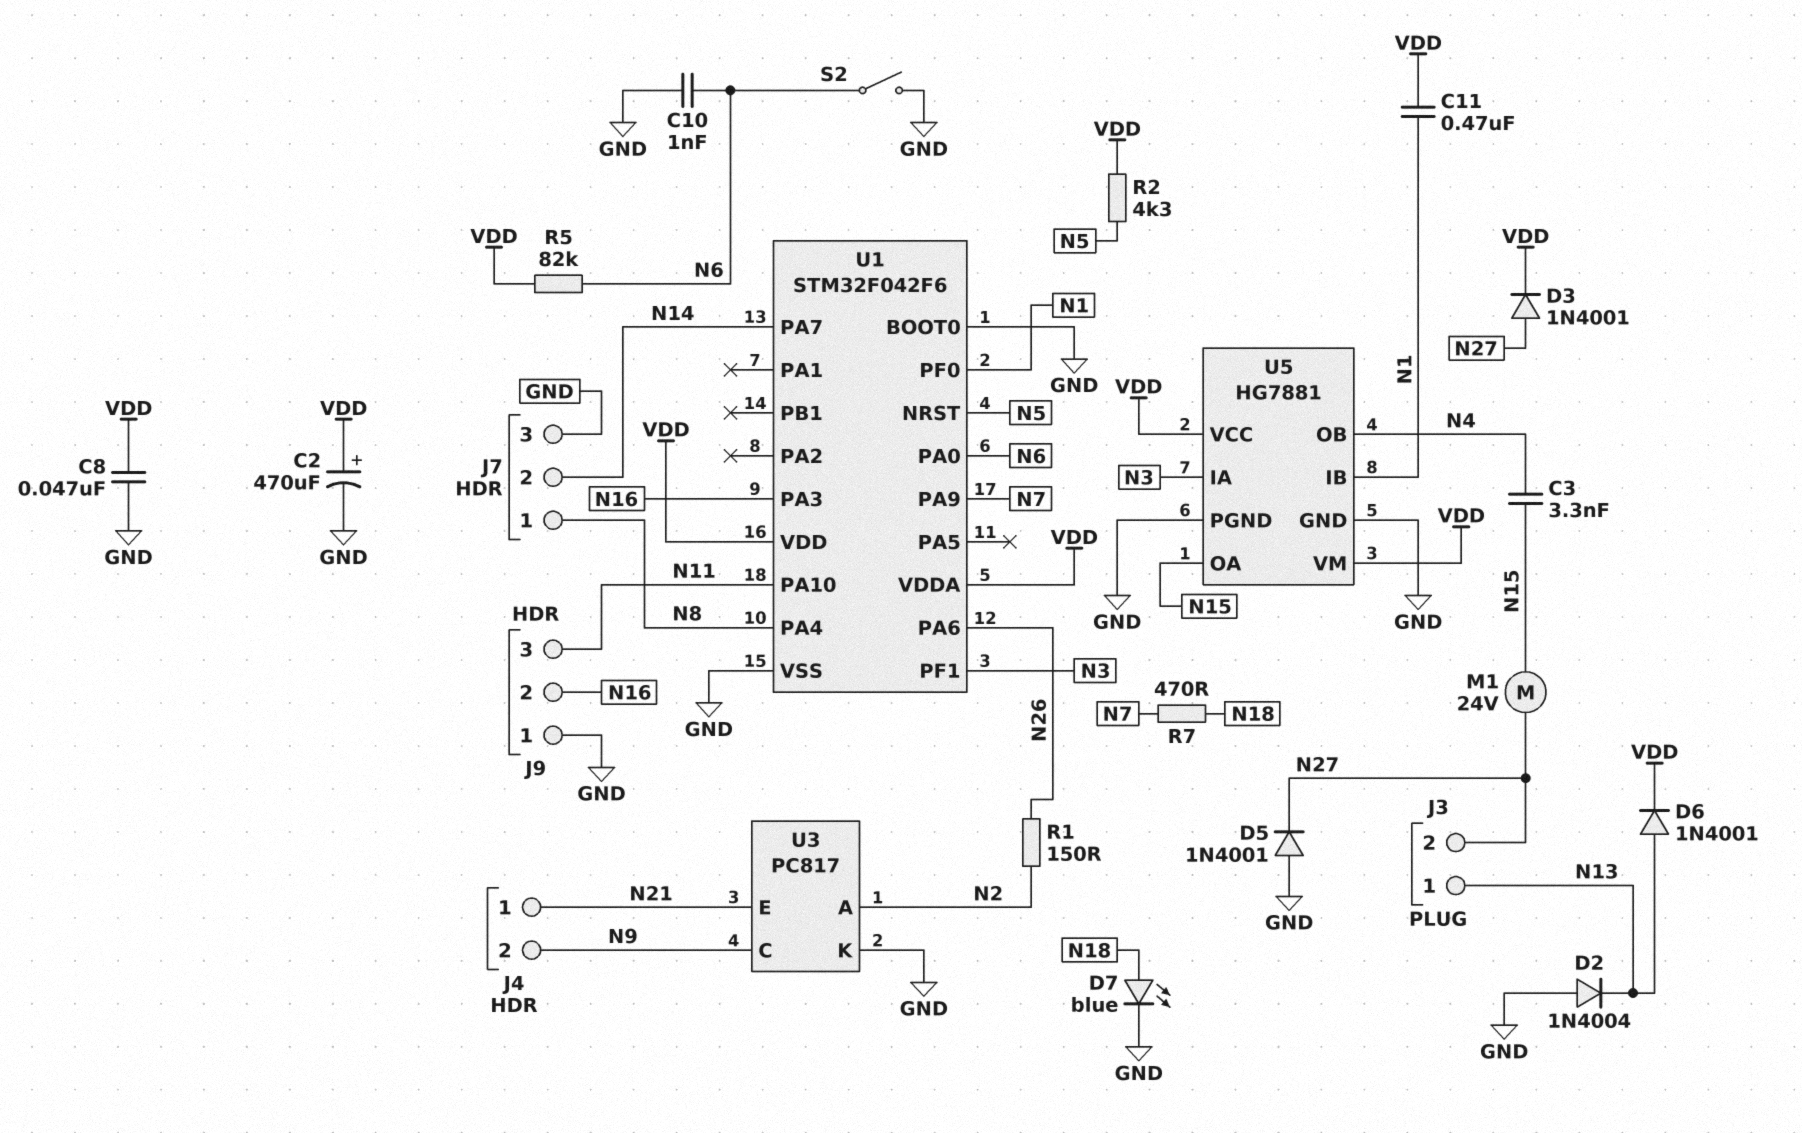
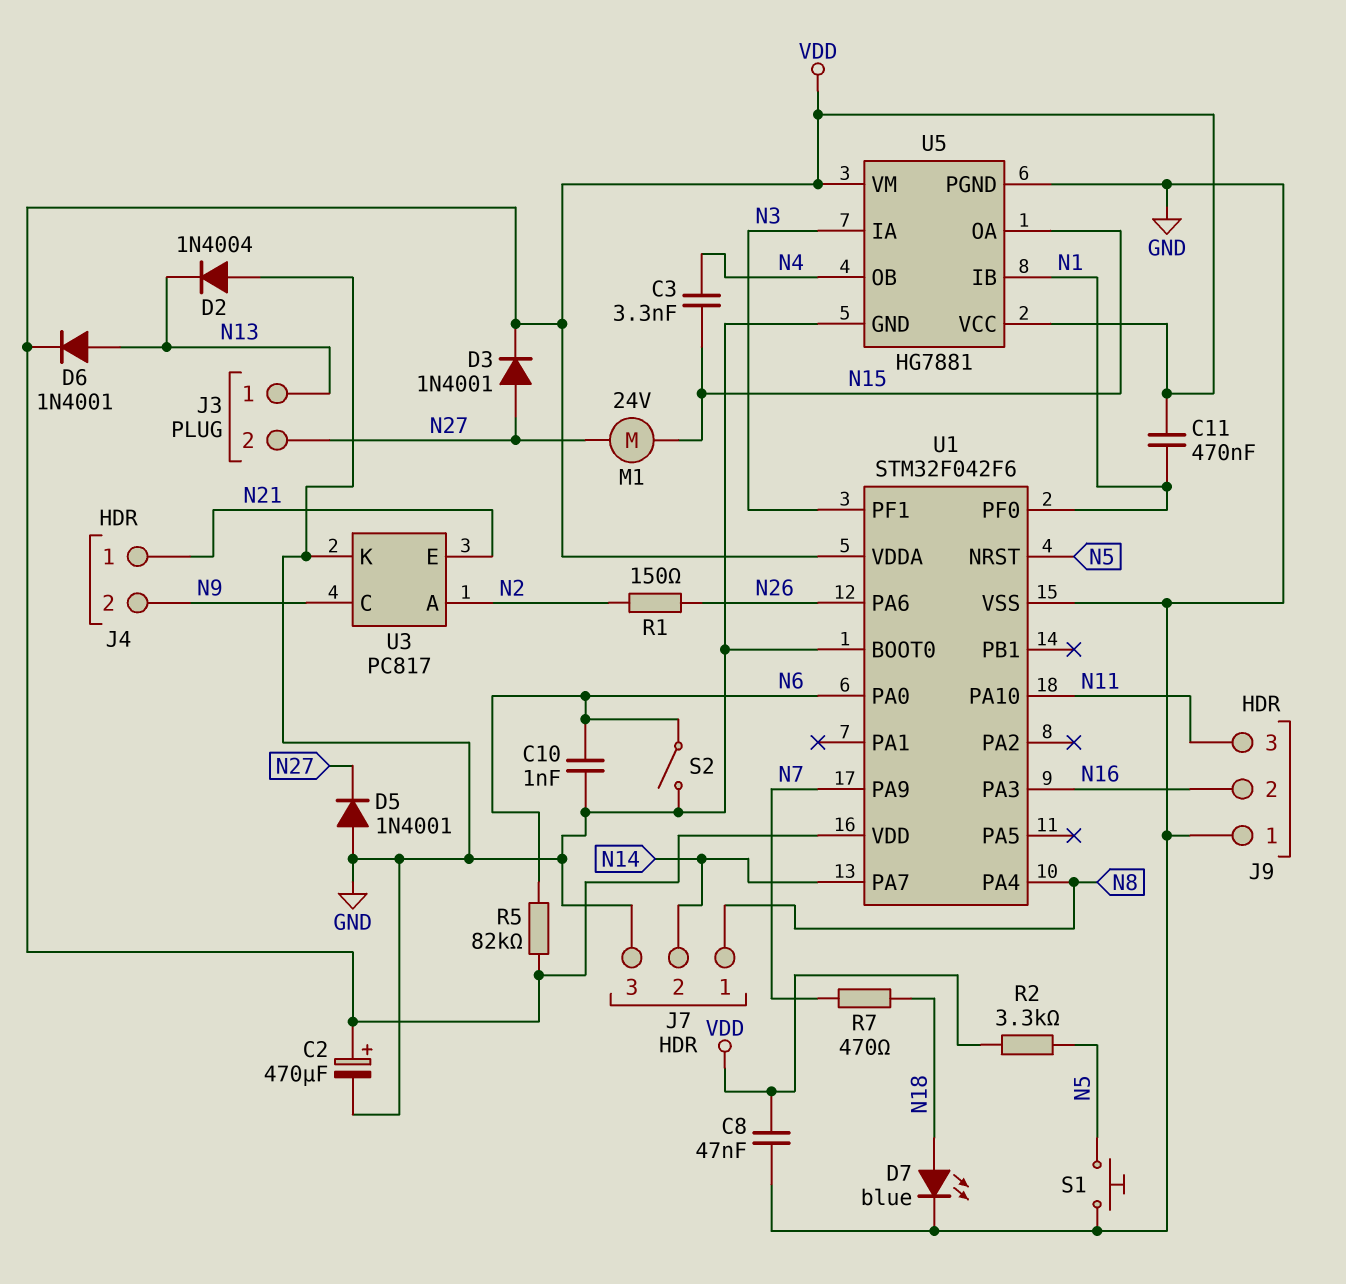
R2: 4.3k (N5, VDD) -> 3.3k (N5, VDD)
S1: none -> button (GND, N5)

